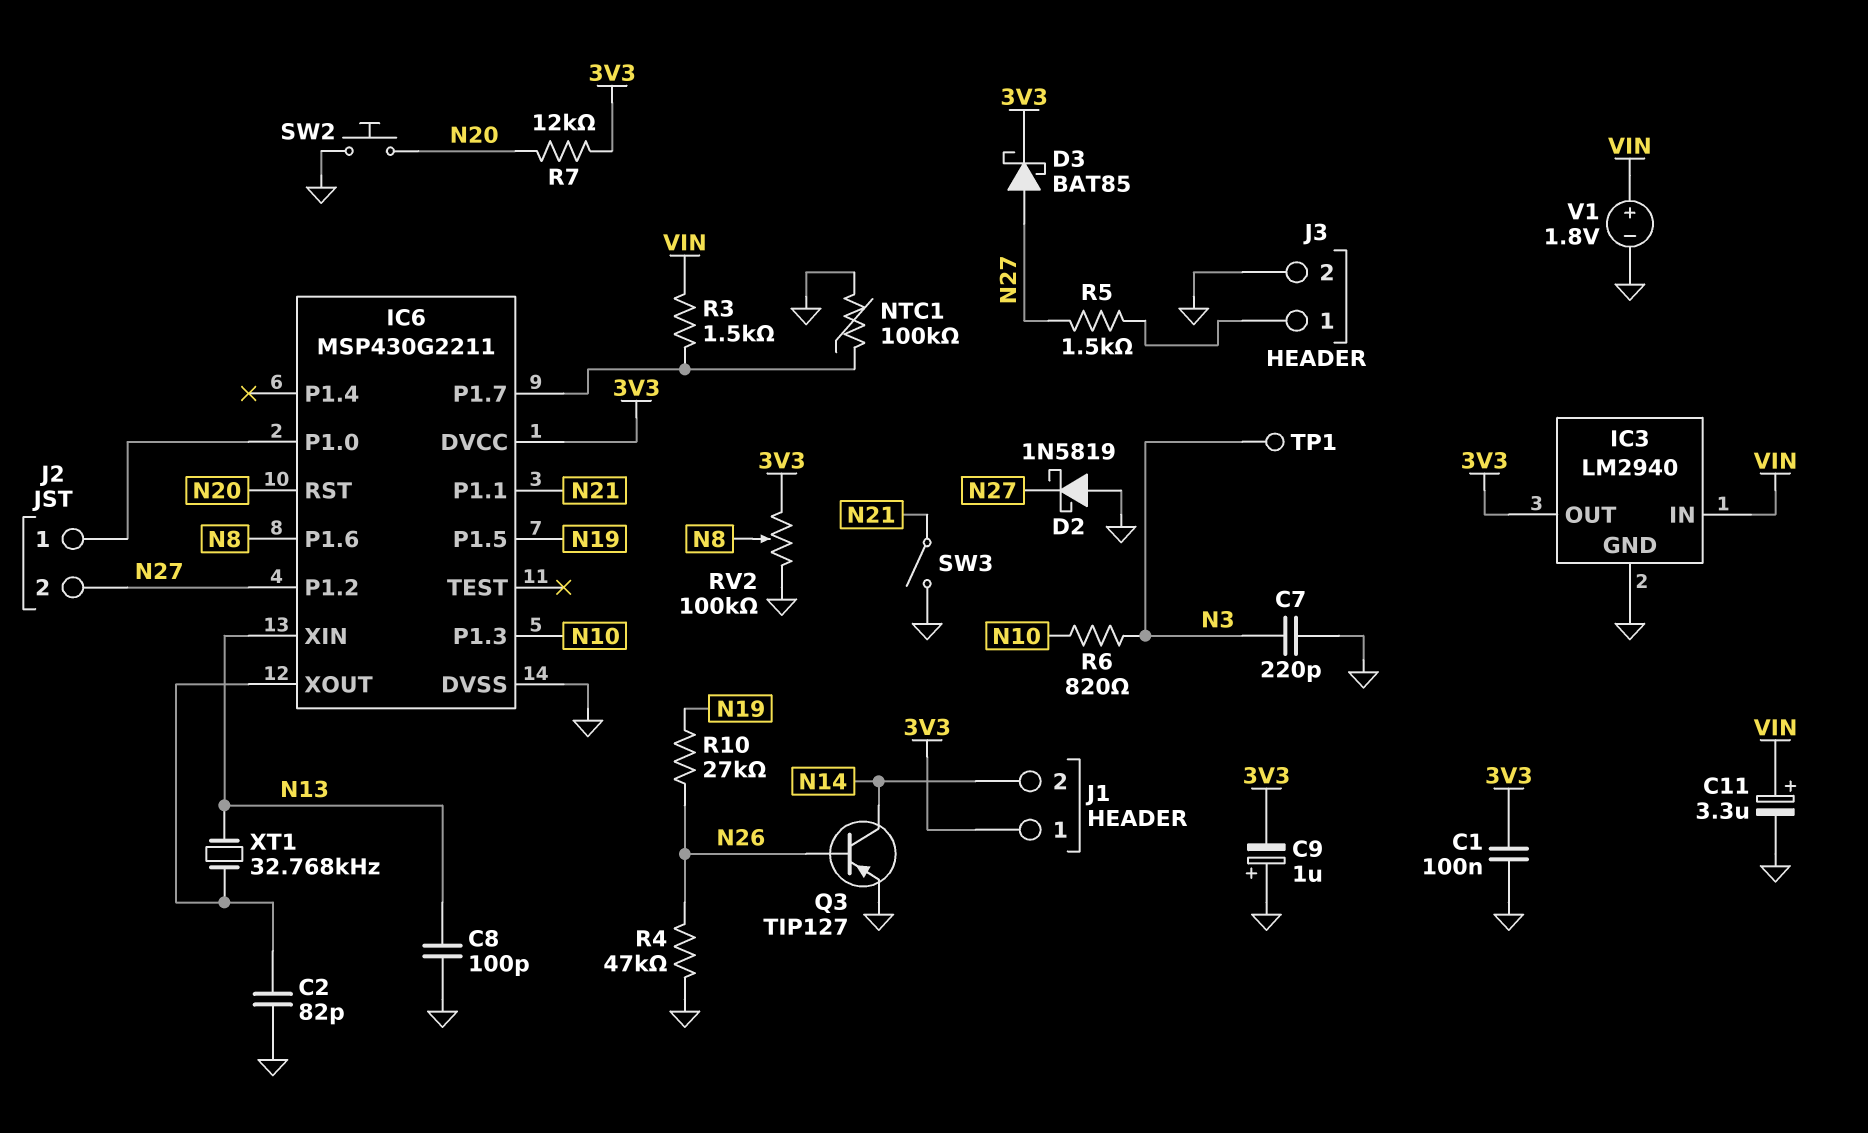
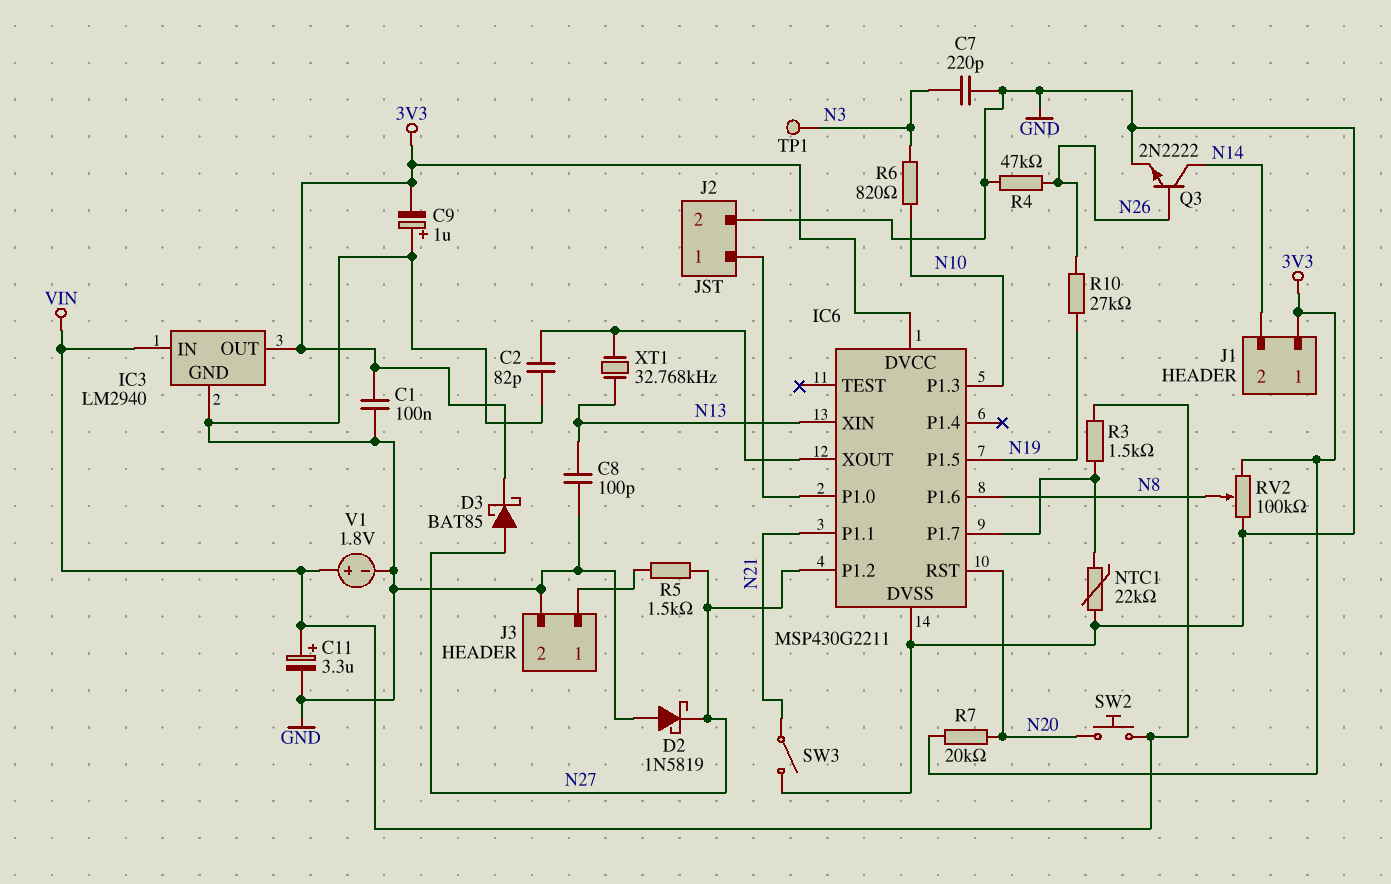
J2 pin 2: N27 -> GND
NTC1: 100k (GND, IC6/P1.7) -> 22k (GND, IC6/P1.7)
Q3: PNP TIP127 (B N26, C N14, E GND) -> NPN 2N2222 (B N26, C N14, E GND)
R7: 12k (3V3, N20) -> 20k (3V3, N20)
SW2: button (GND, N20) -> button (N20, VIN)

